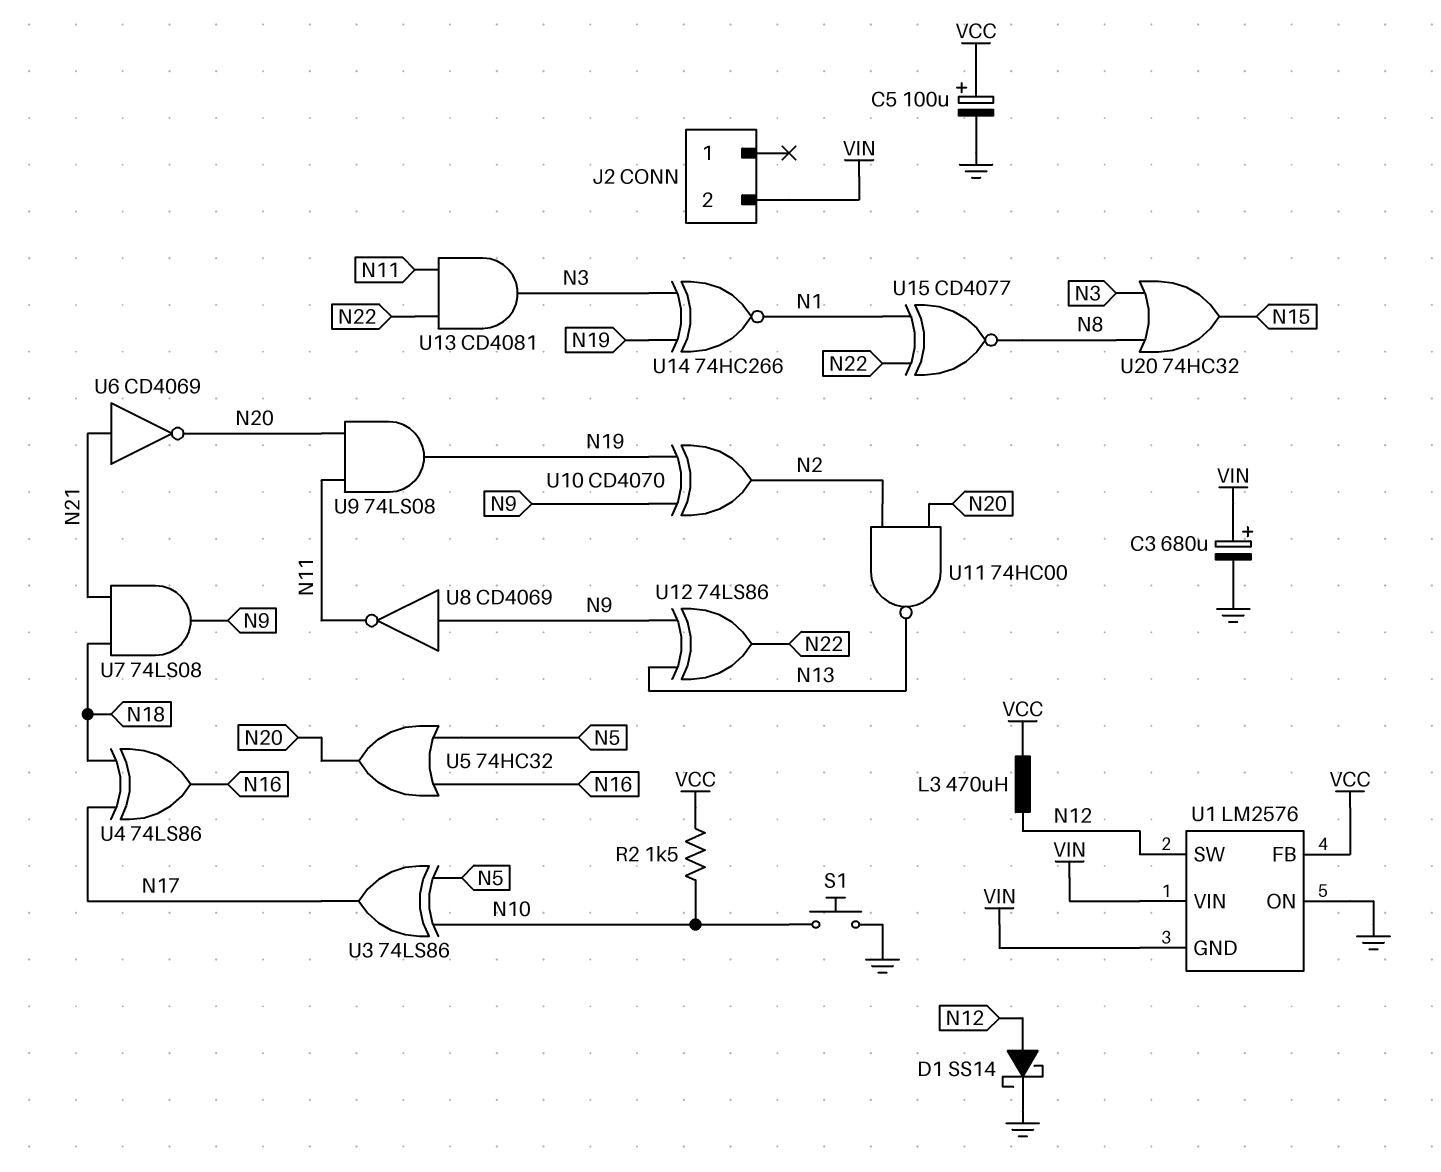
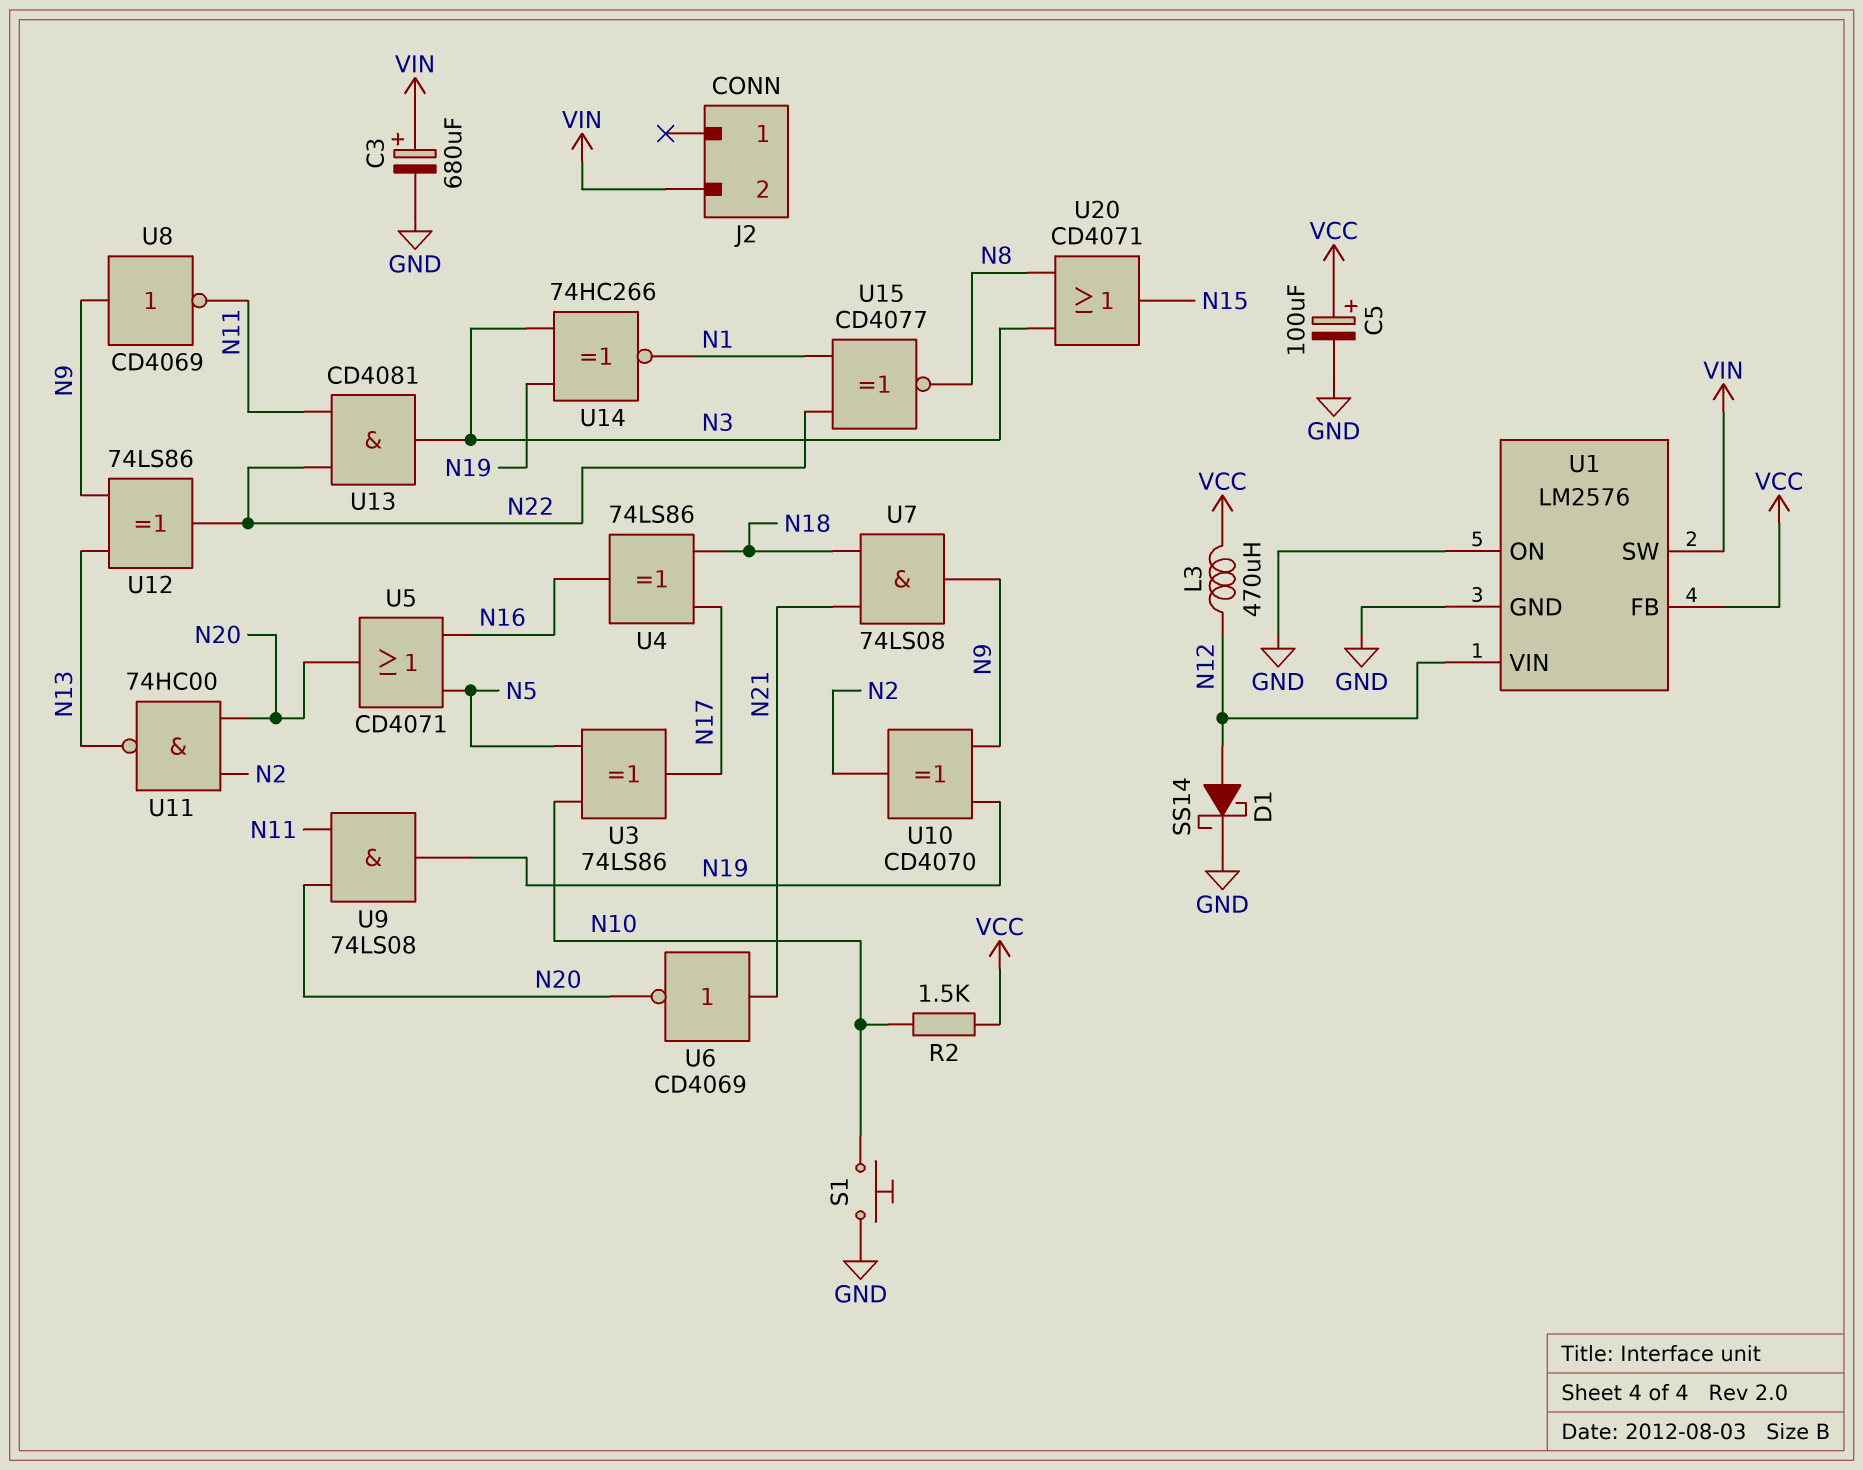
U1 pin GND: VIN -> GND
U1 pin SW: N12 -> VIN
U1 pin VIN: VIN -> N12
U5: OR 74HC32 (in N5, in N16, out N20) -> OR CD4071 (in N5, in N16, out N20)
U20: OR 74HC32 (in N3, in N8, out N15) -> OR CD4071 (in N3, in N8, out N15)

